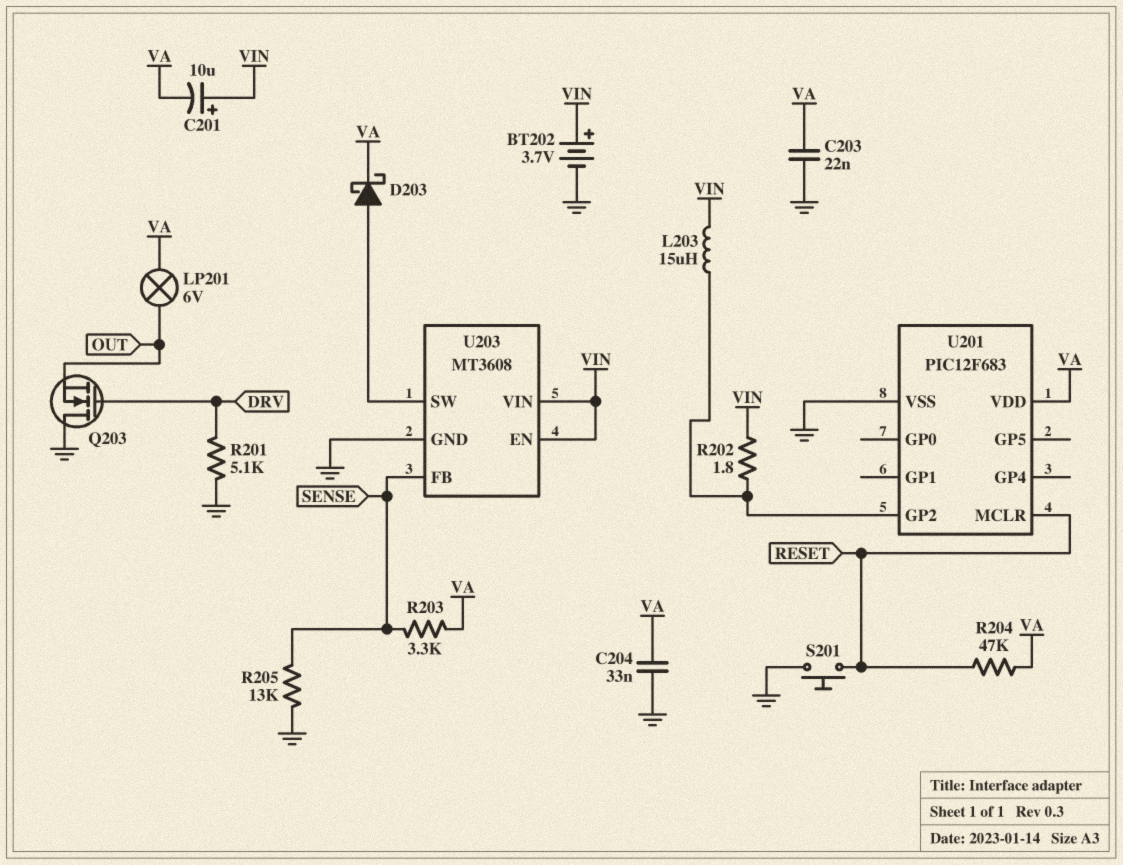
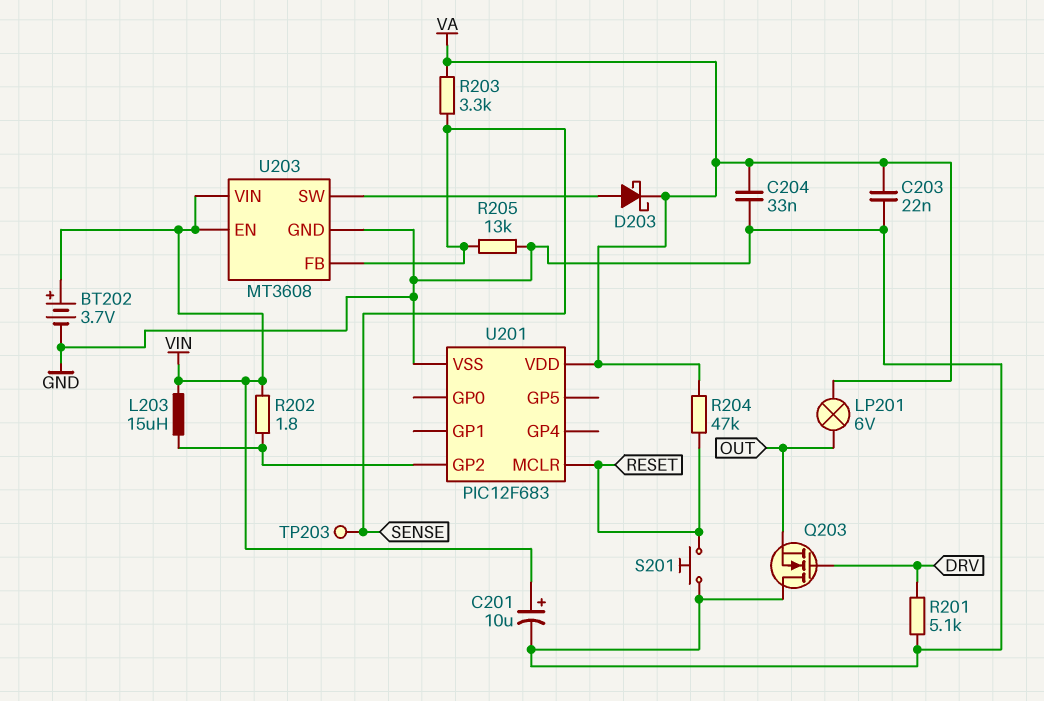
C201: 10uF (plus VIN, minus VA) -> 10uF (plus VIN, minus GND)
TP203: none -> test point (SENSE)

